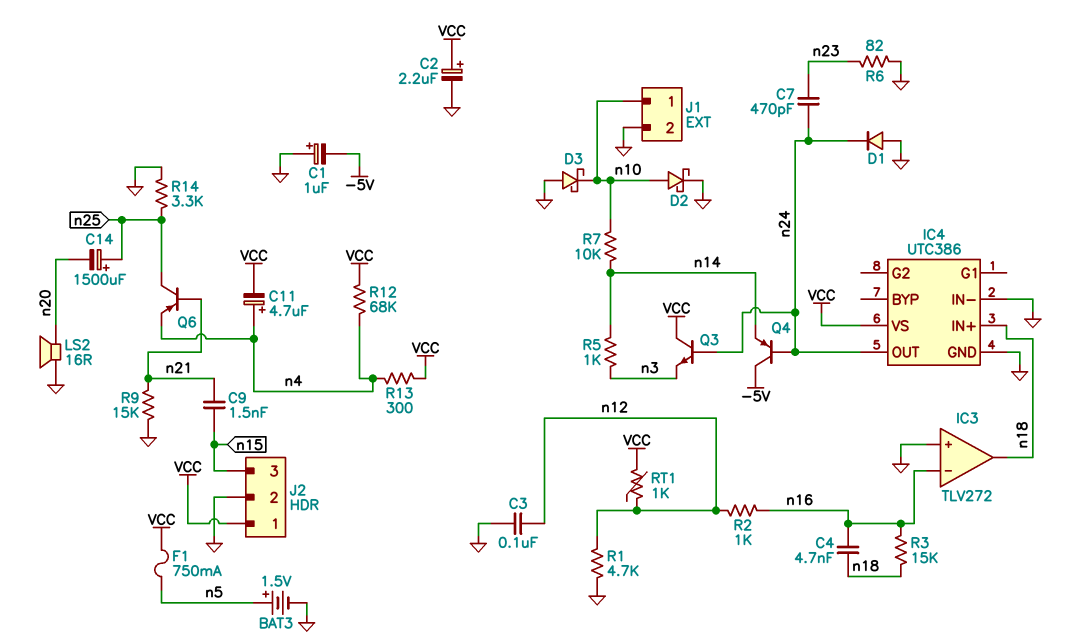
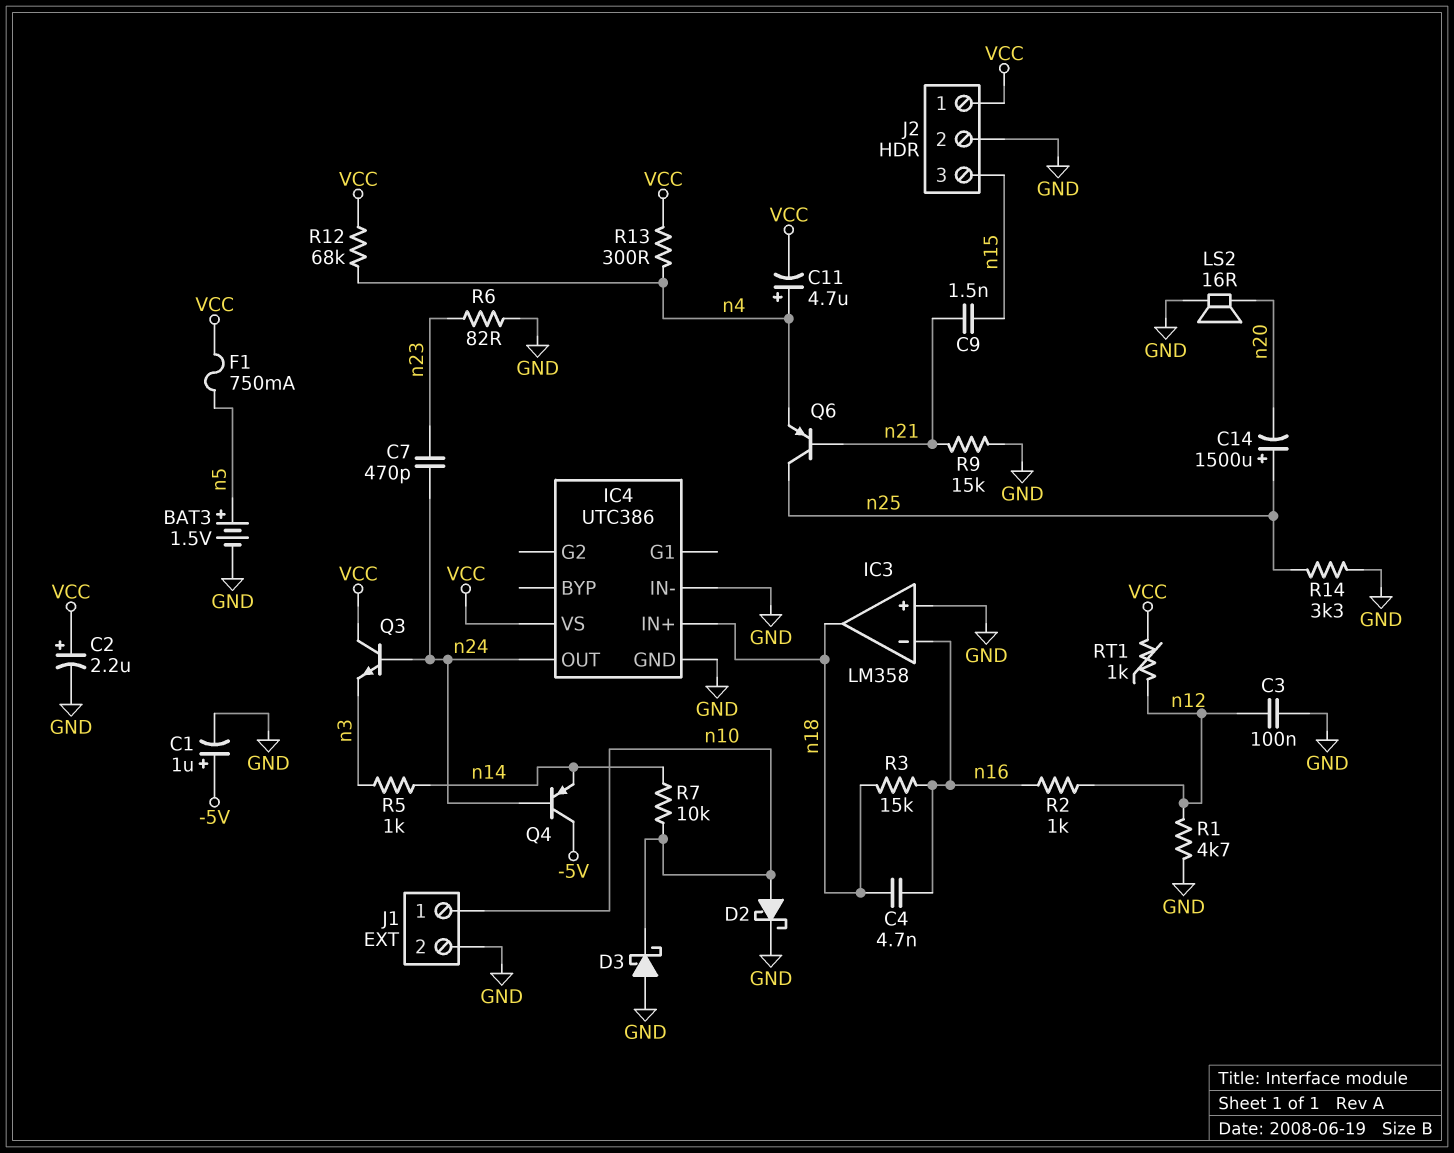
C1: 1uF (plus GND, minus -5V) -> 1uF (plus -5V, minus GND)
D1: diode (A GND, K n24) -> none
IC3: TLV272 -> LM358

